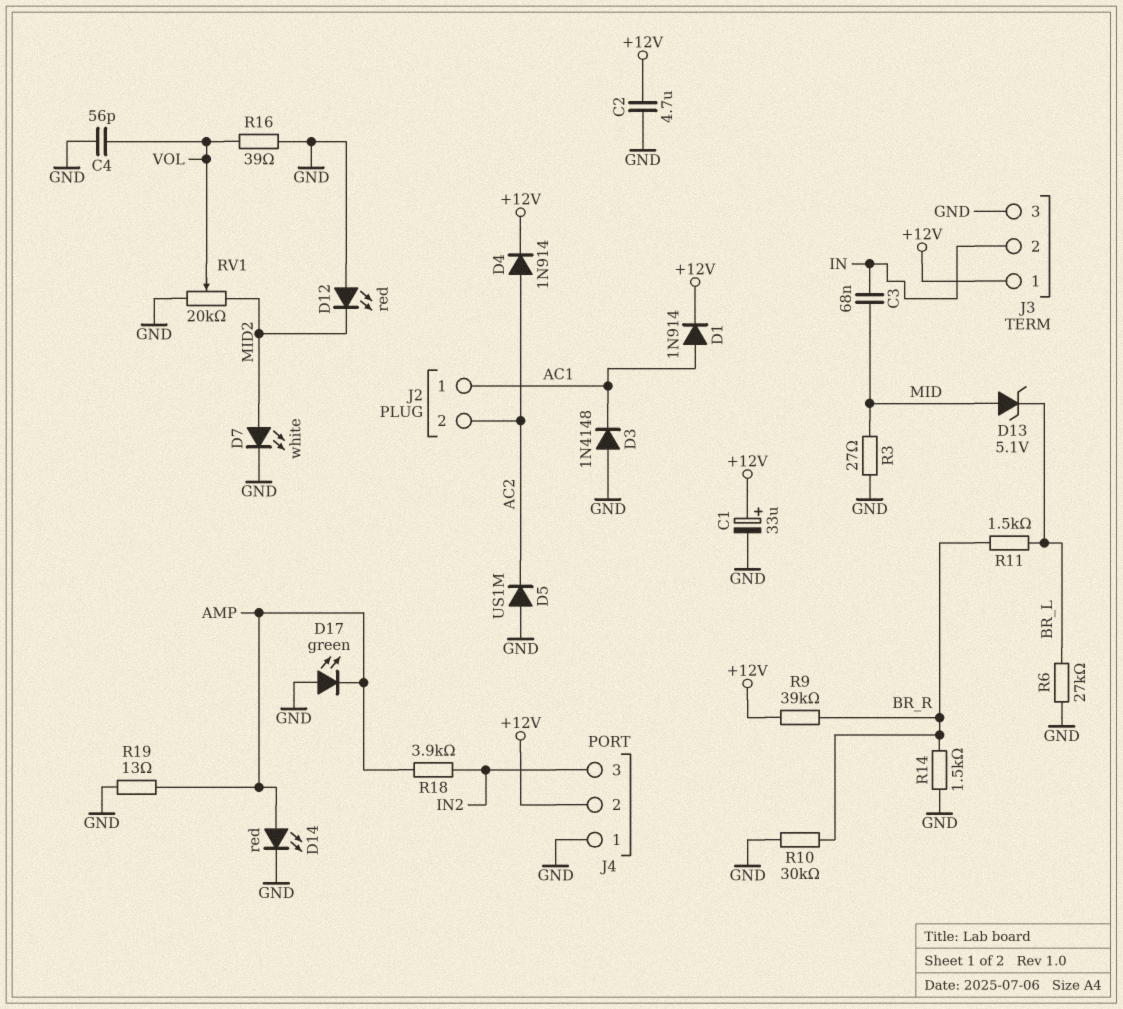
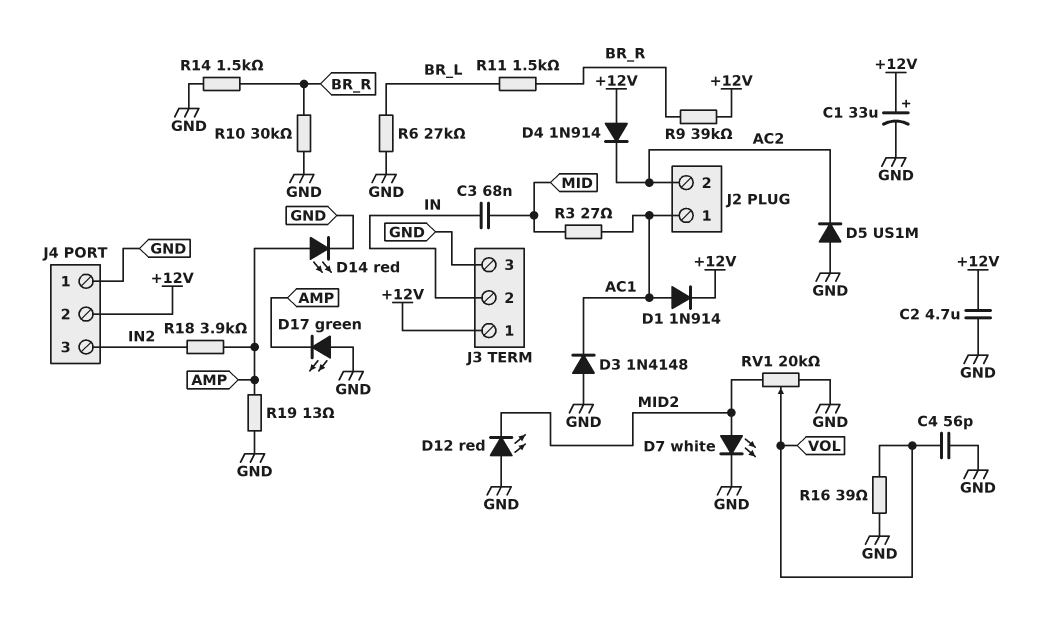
D4: diode 1N914 (A AC2, K +12V) -> diode 1N914 (A +12V, K AC2)
D13: zener 5.1V (A MID, K BR_L) -> none
R3: 27 (GND, MID) -> 27 (AC1, MID)

